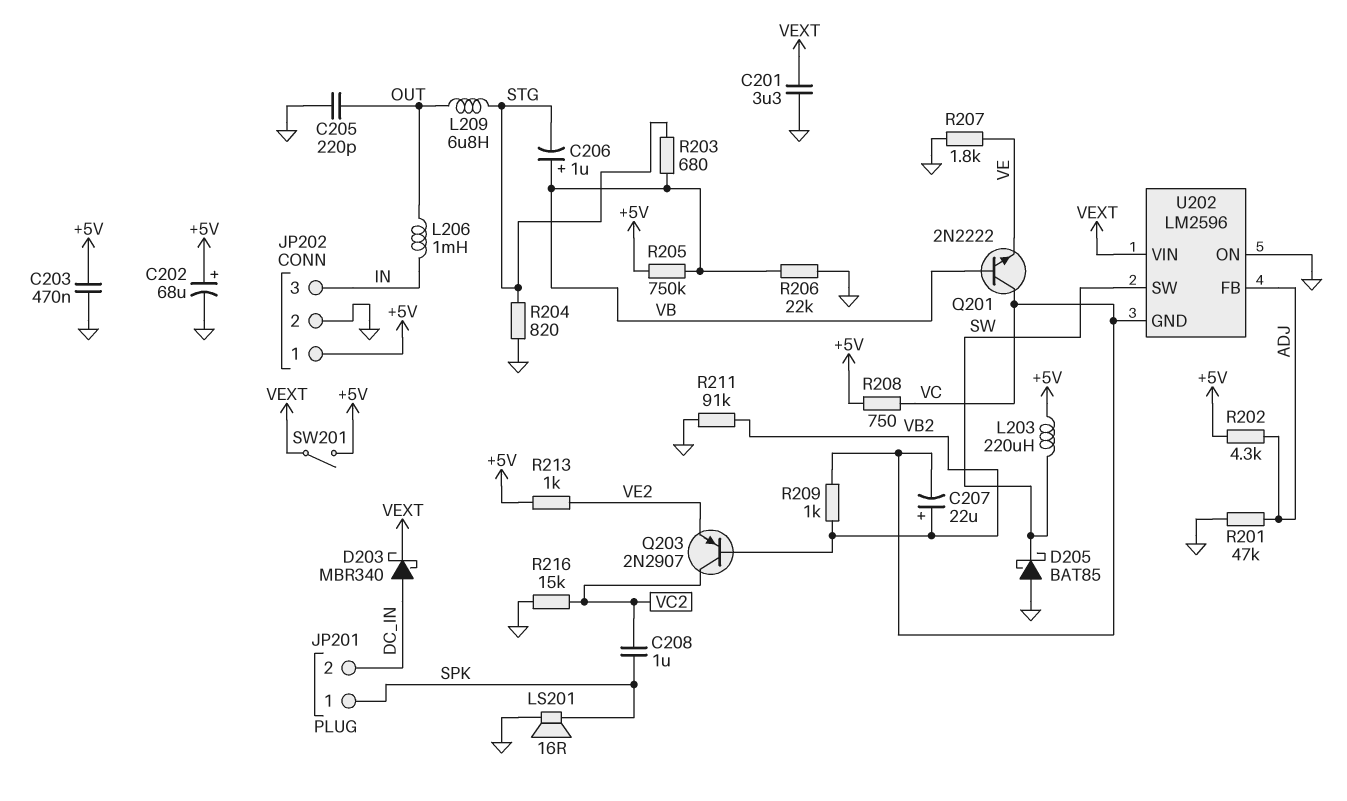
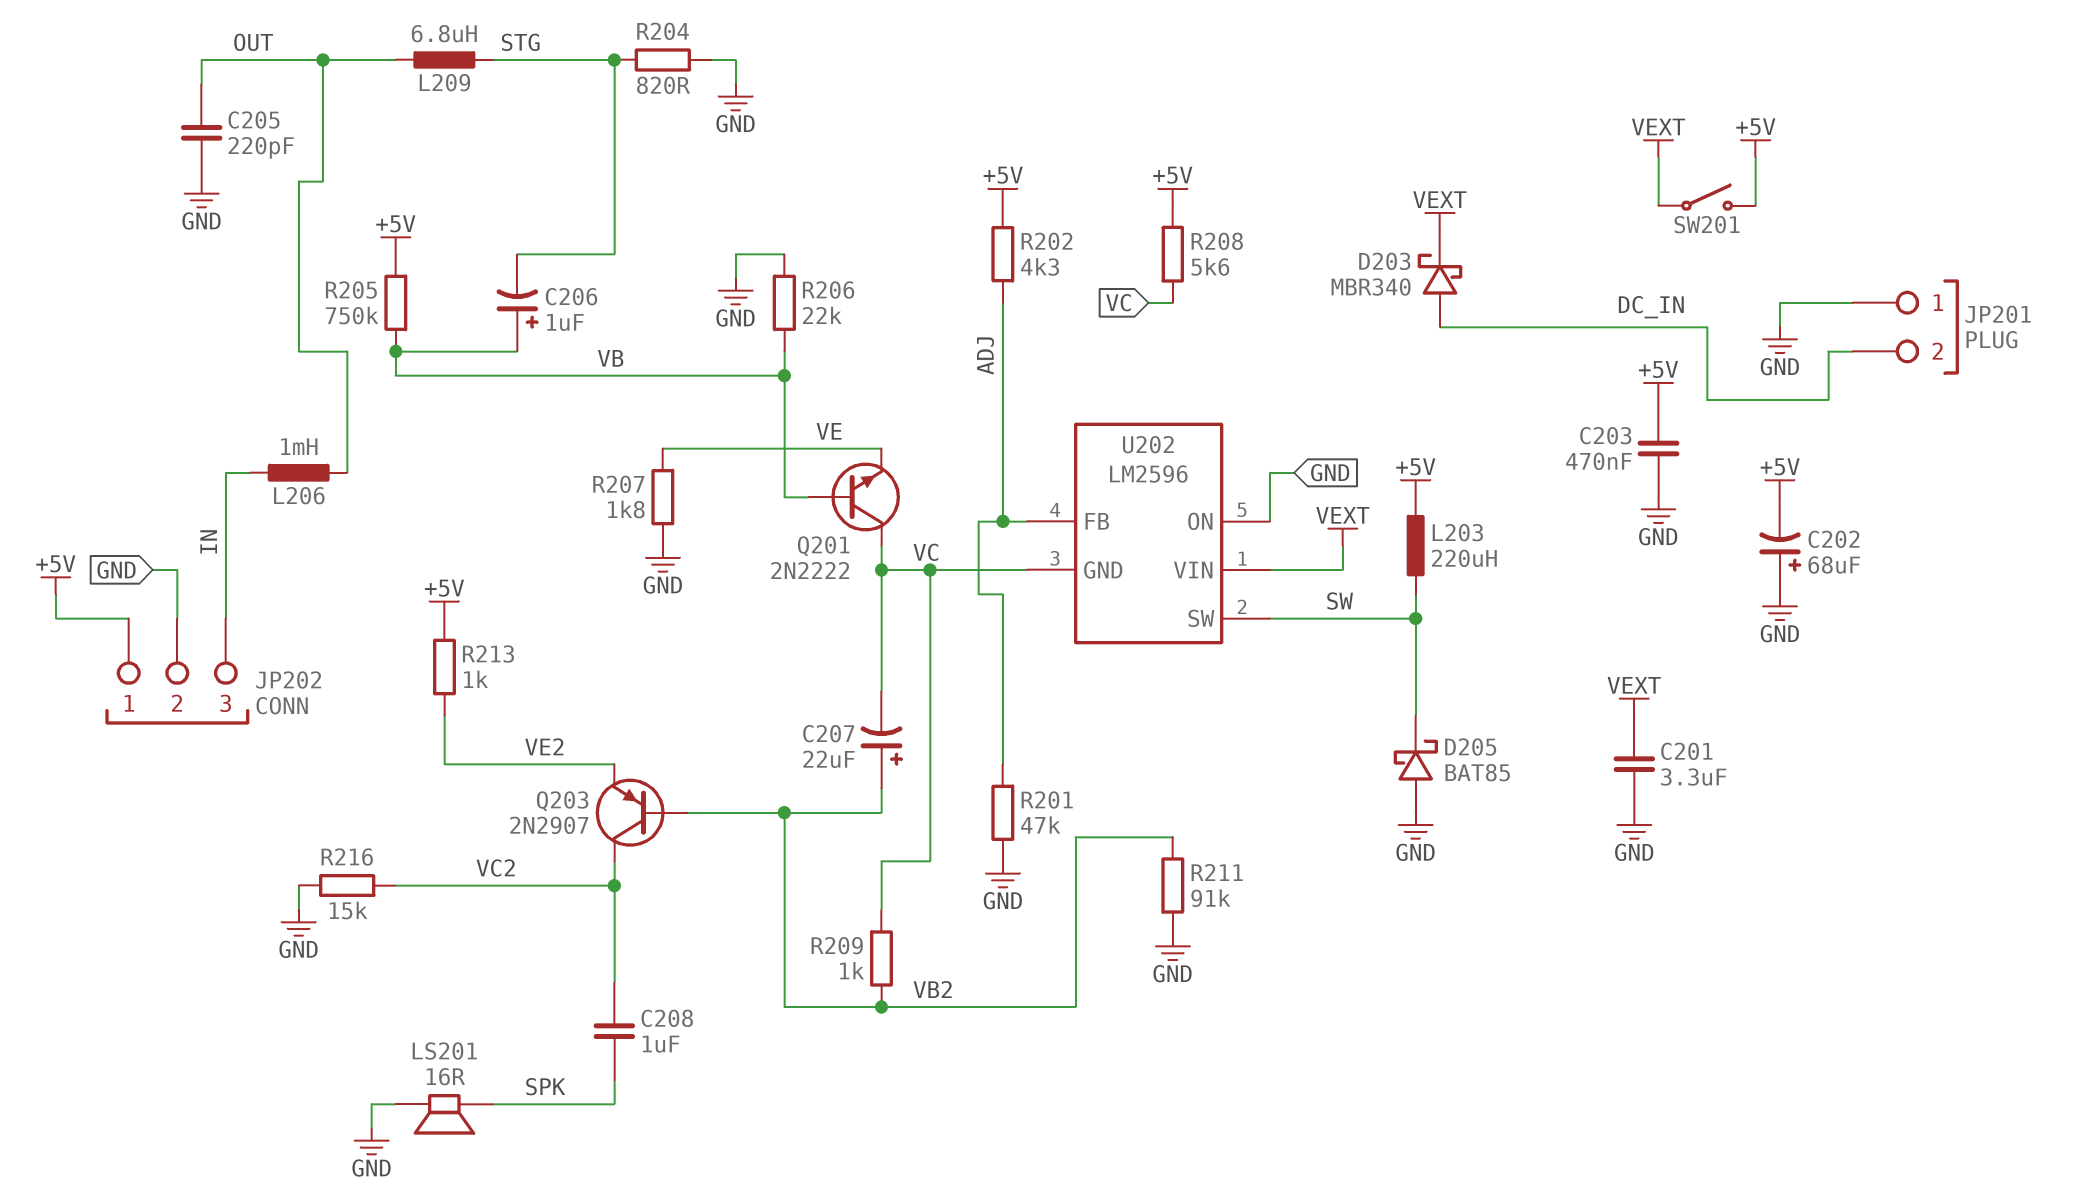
C202: 68uF (plus +5V, minus GND) -> 68uF (plus GND, minus +5V)
JP201 pin 1: SPK -> GND
R203: 680 (STG, VB) -> none
R208: 750 (+5V, VC) -> 5.6k (+5V, VC)

